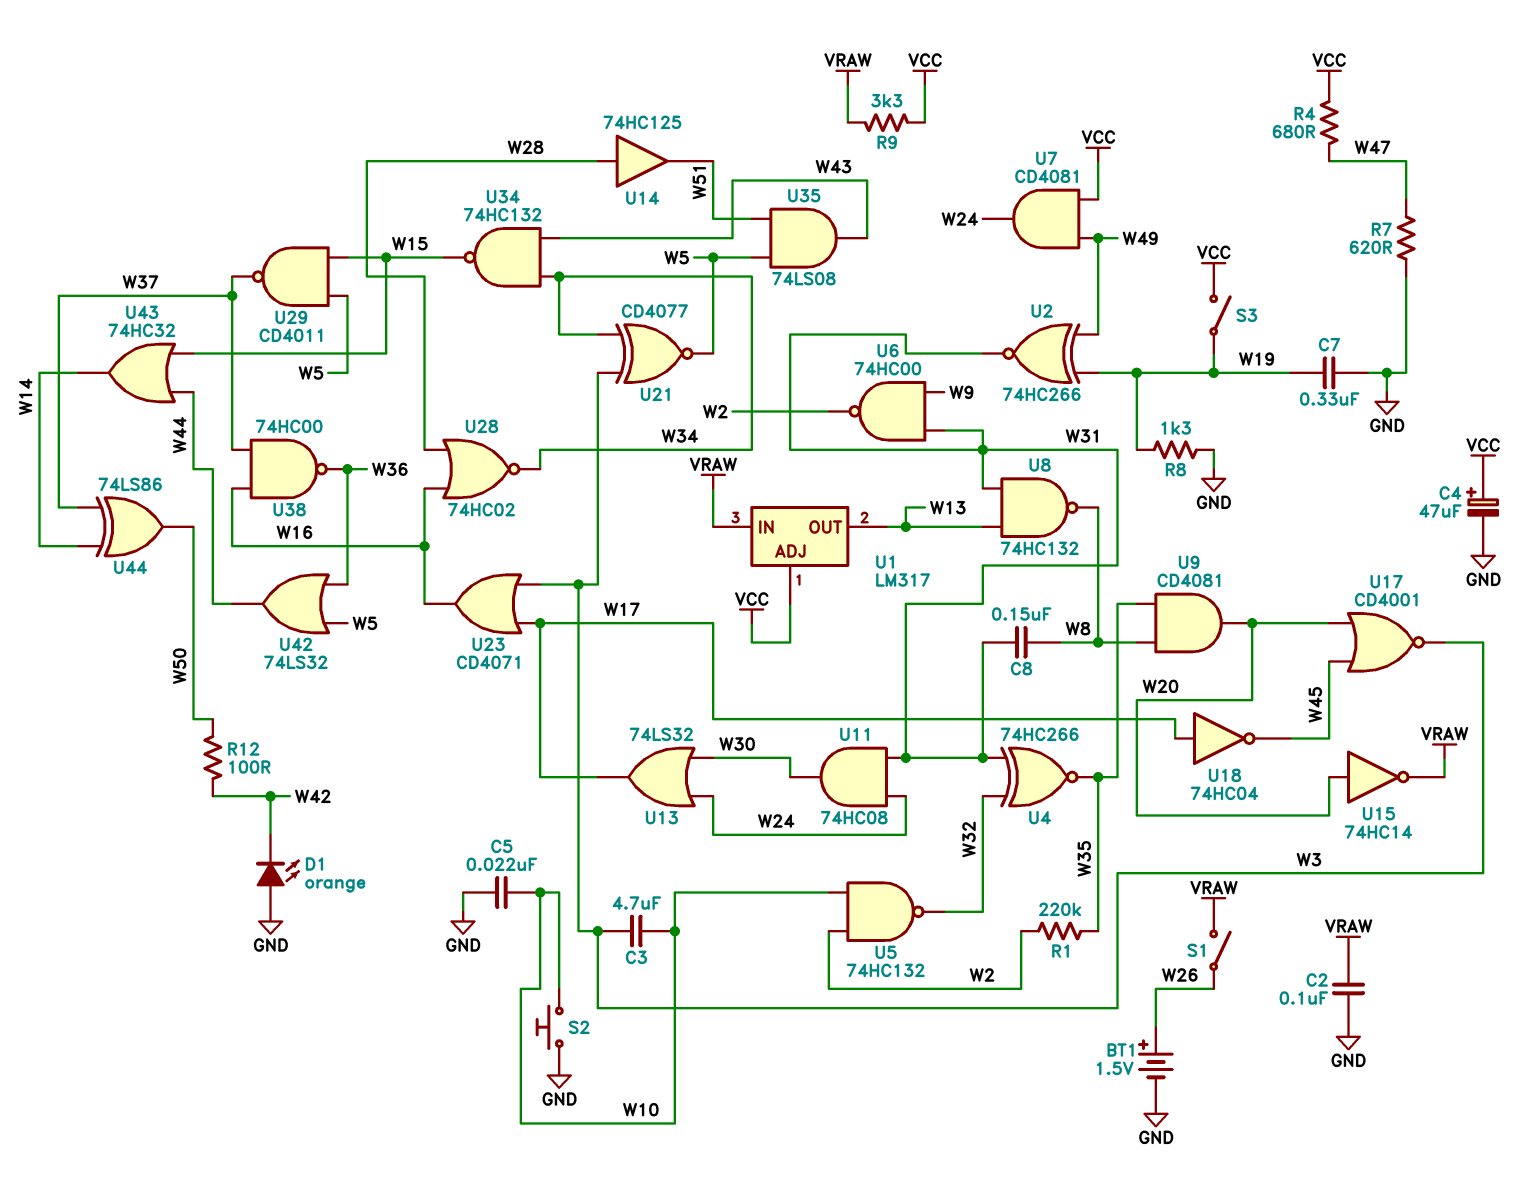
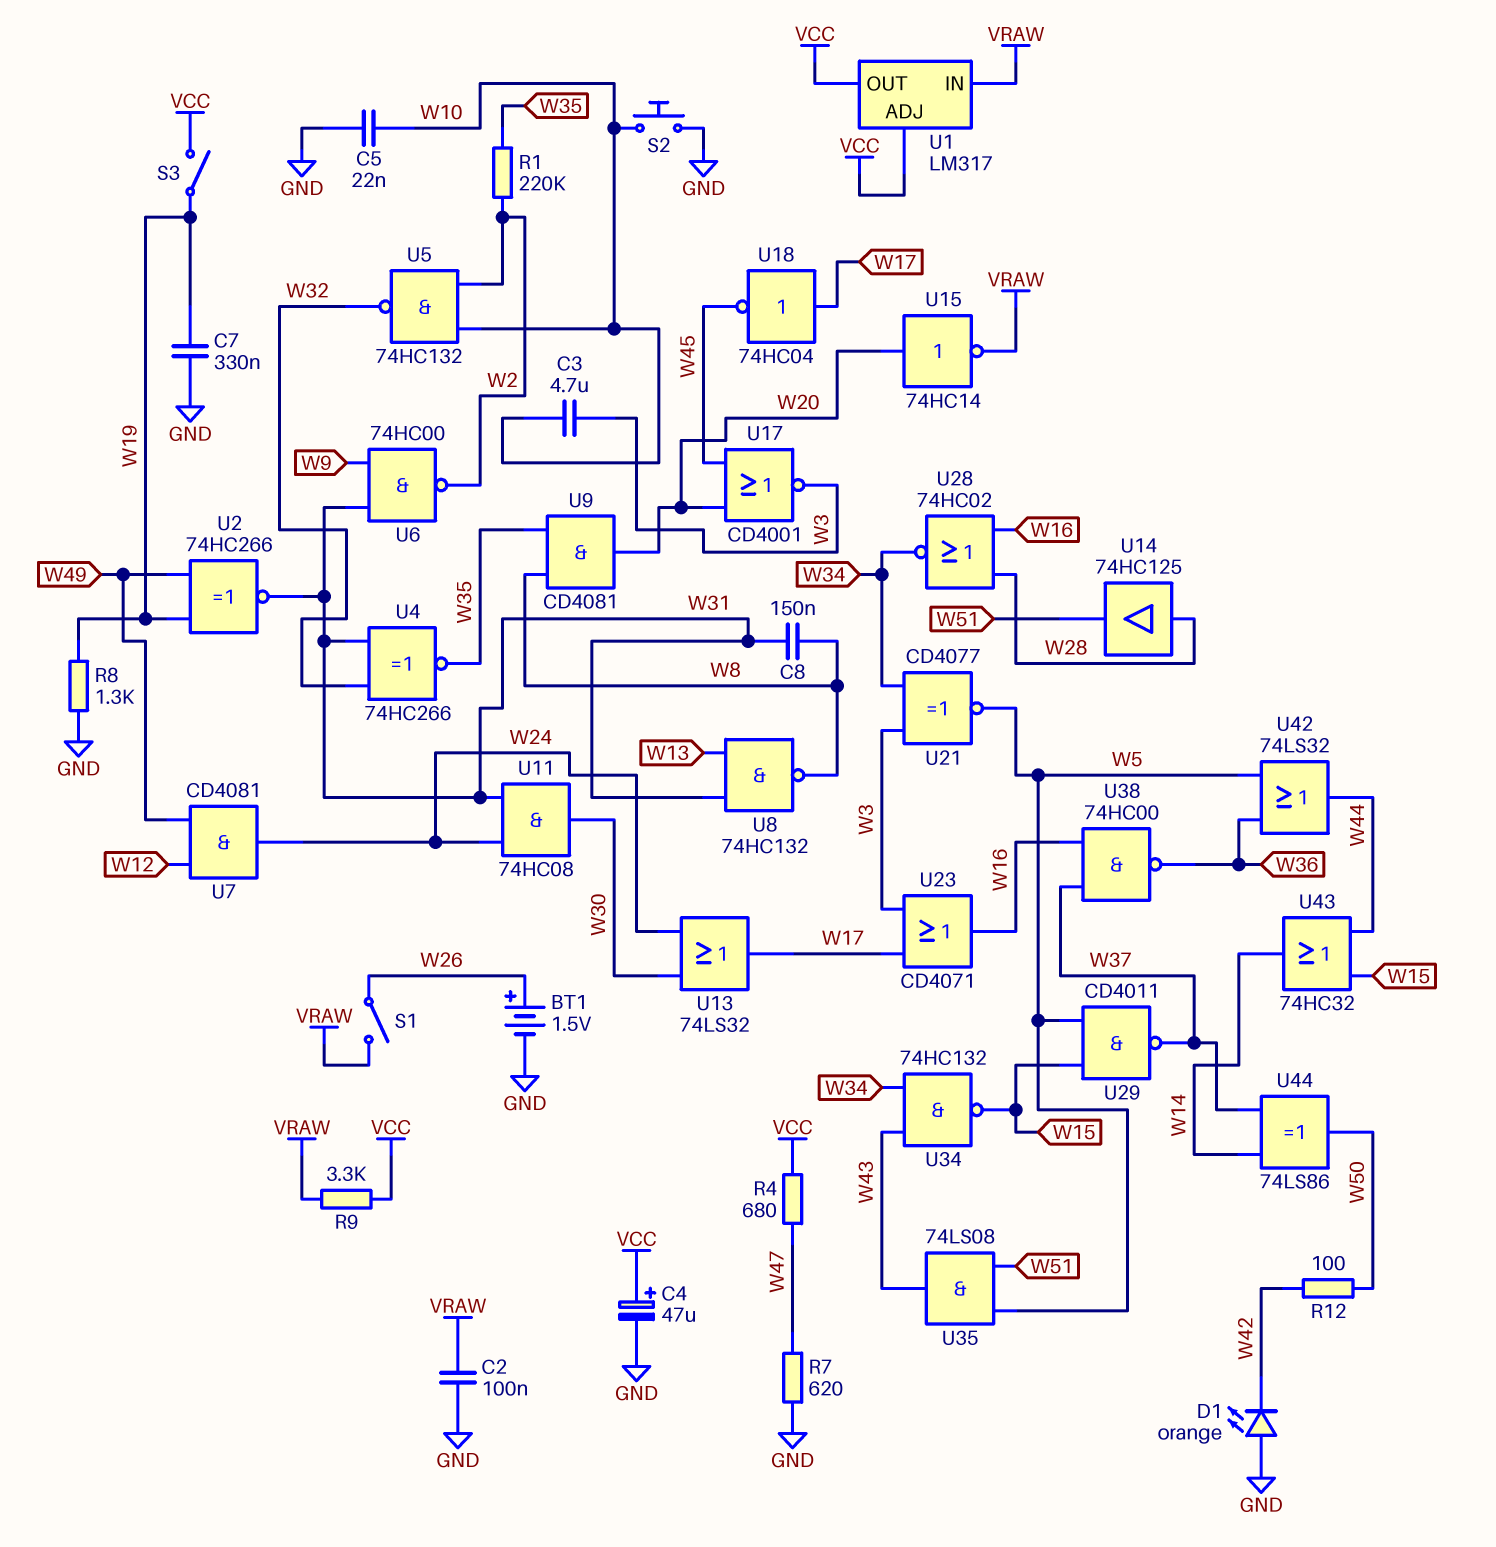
U1 pin OUT: W13 -> VCC
U7: AND CD4081 (in VCC, in W49, out W24) -> AND CD4081 (in W12, in W49, out W24)

